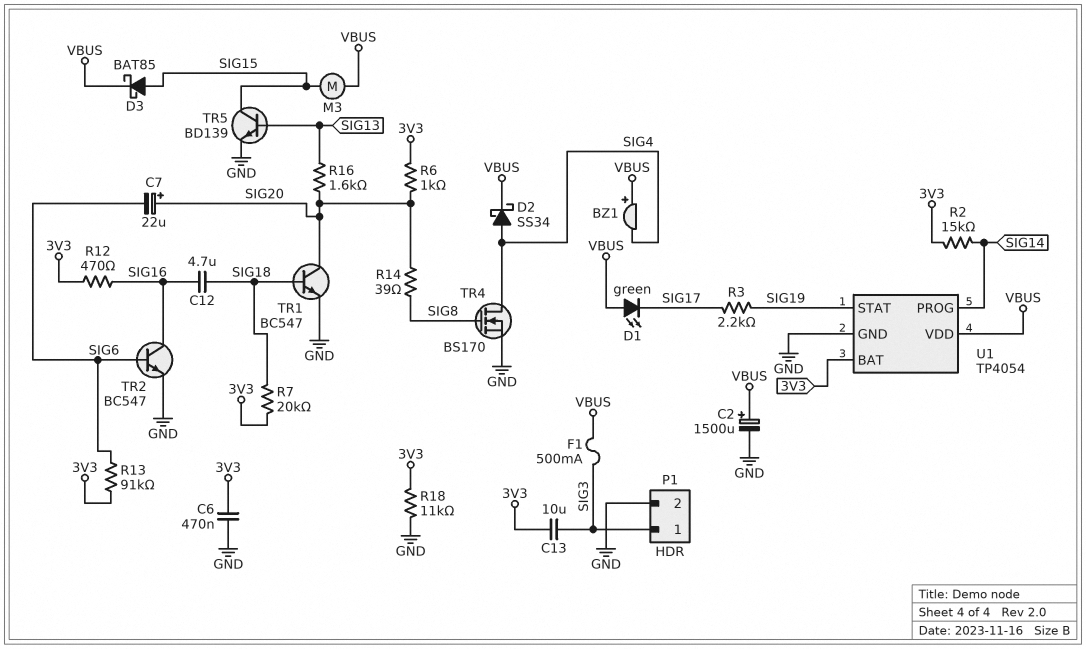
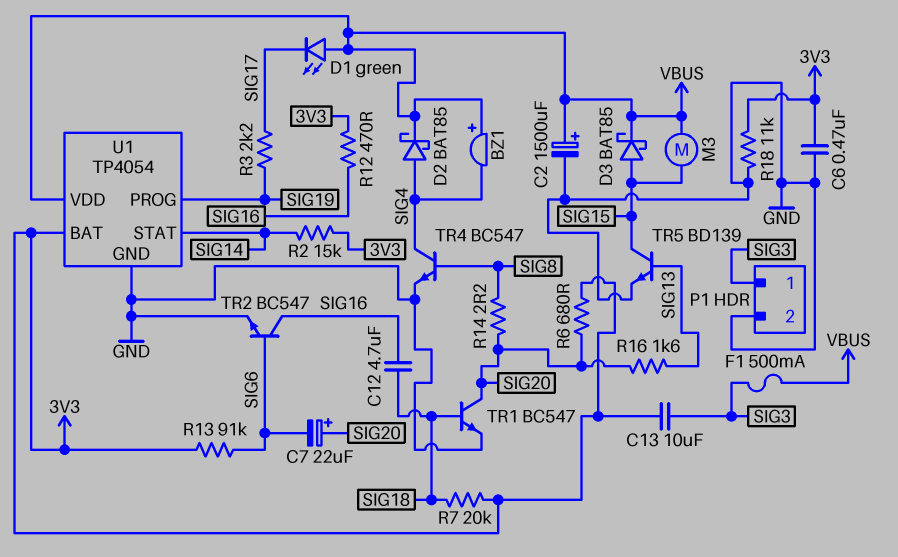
D2: schottky SS34 (A SIG4, K VBUS) -> schottky BAT85 (A SIG4, K VBUS)
R6: 1k (3V3, SIG20) -> 680 (3V3, SIG20)
R14: 39 (SIG8, SIG20) -> 2.2 (SIG8, SIG20)
TR4: NMOS BS170 (G SIG8, D SIG4, S GND) -> NPN BC547 (B SIG8, C SIG4, E GND)
U1 pin PROG: SIG14 -> SIG19
U1 pin STAT: SIG19 -> SIG14

